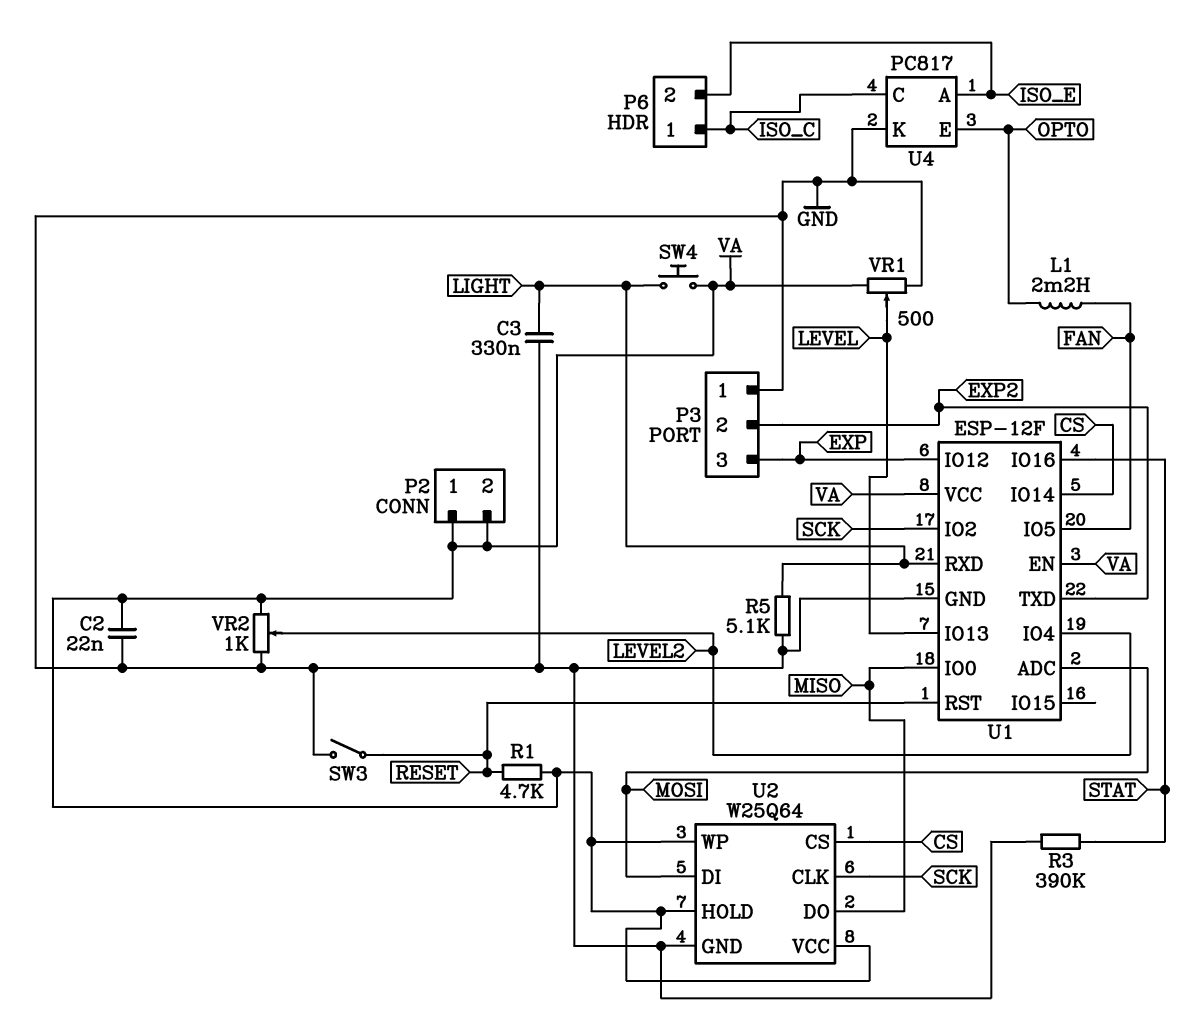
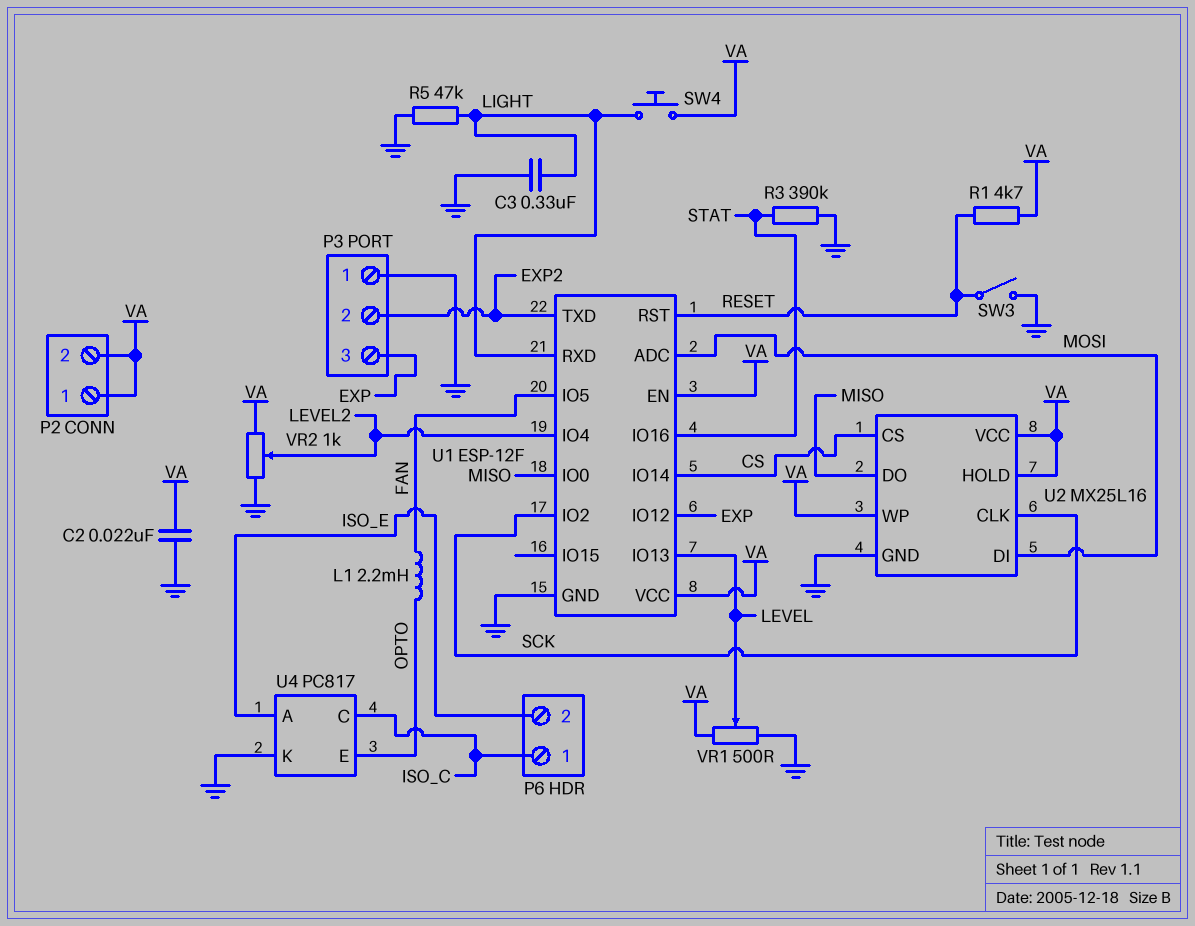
R5: 5.1k (GND, LIGHT) -> 47k (GND, LIGHT)
U2: W25Q64 -> MX25L16

